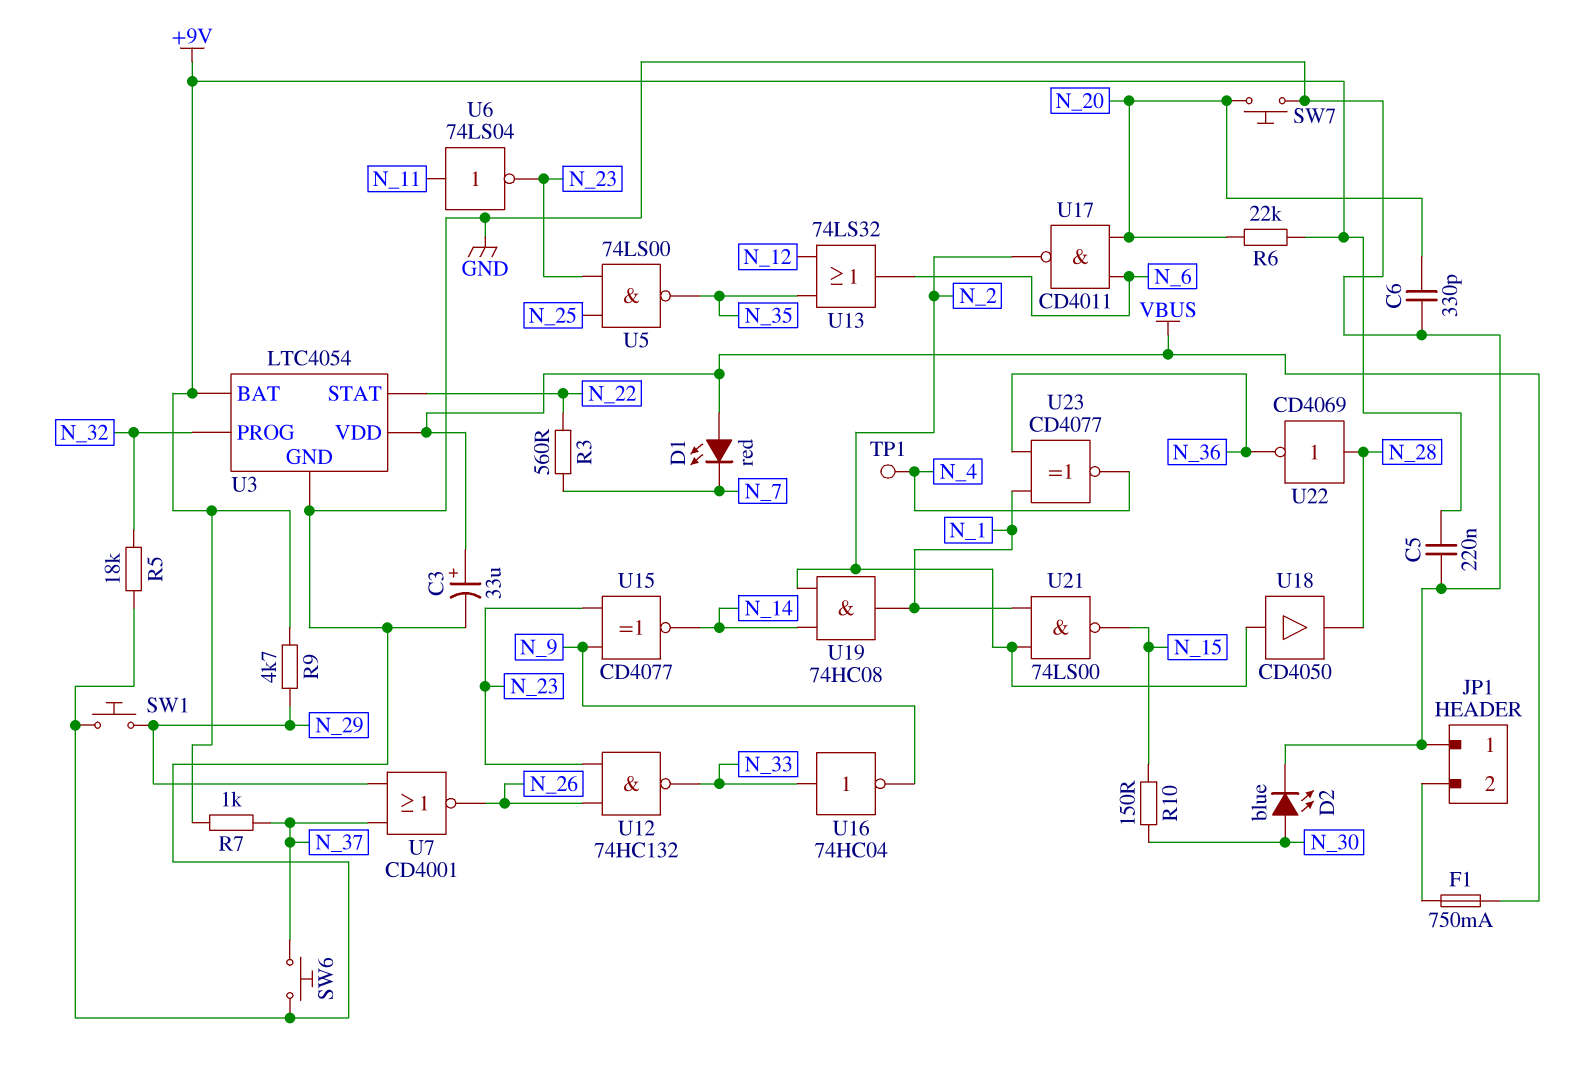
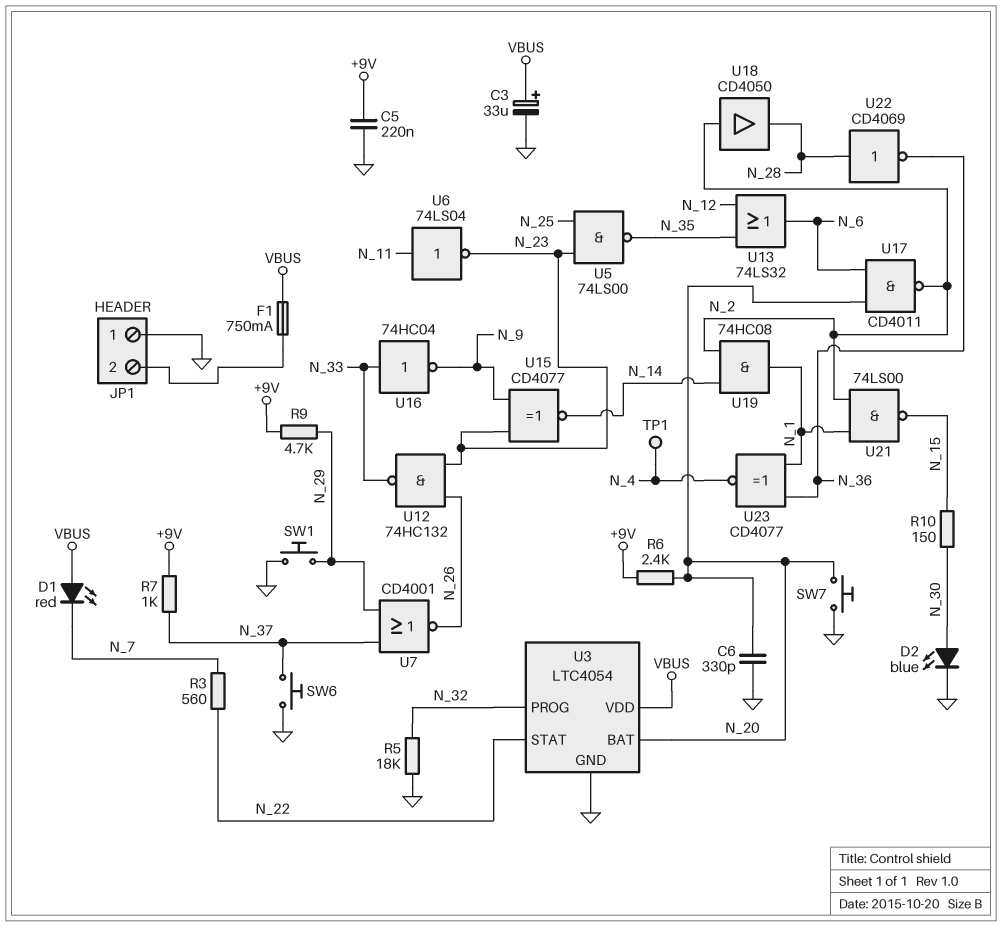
R6: 22k (+9V, N_20) -> 2.4k (+9V, N_20)
U3 pin BAT: +9V -> N_20

